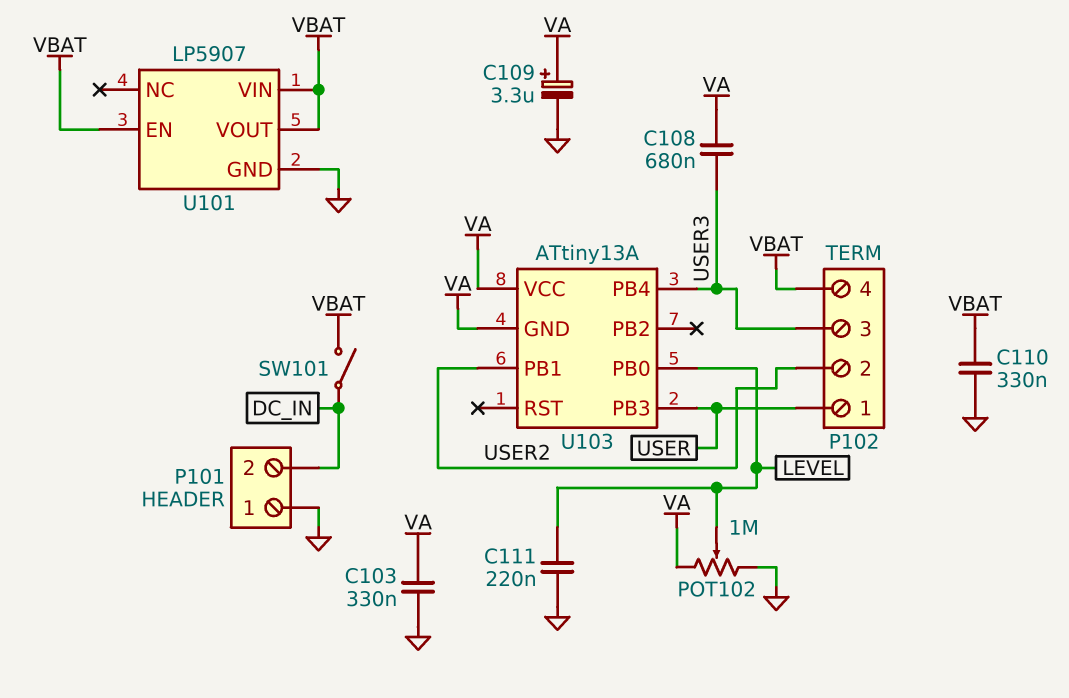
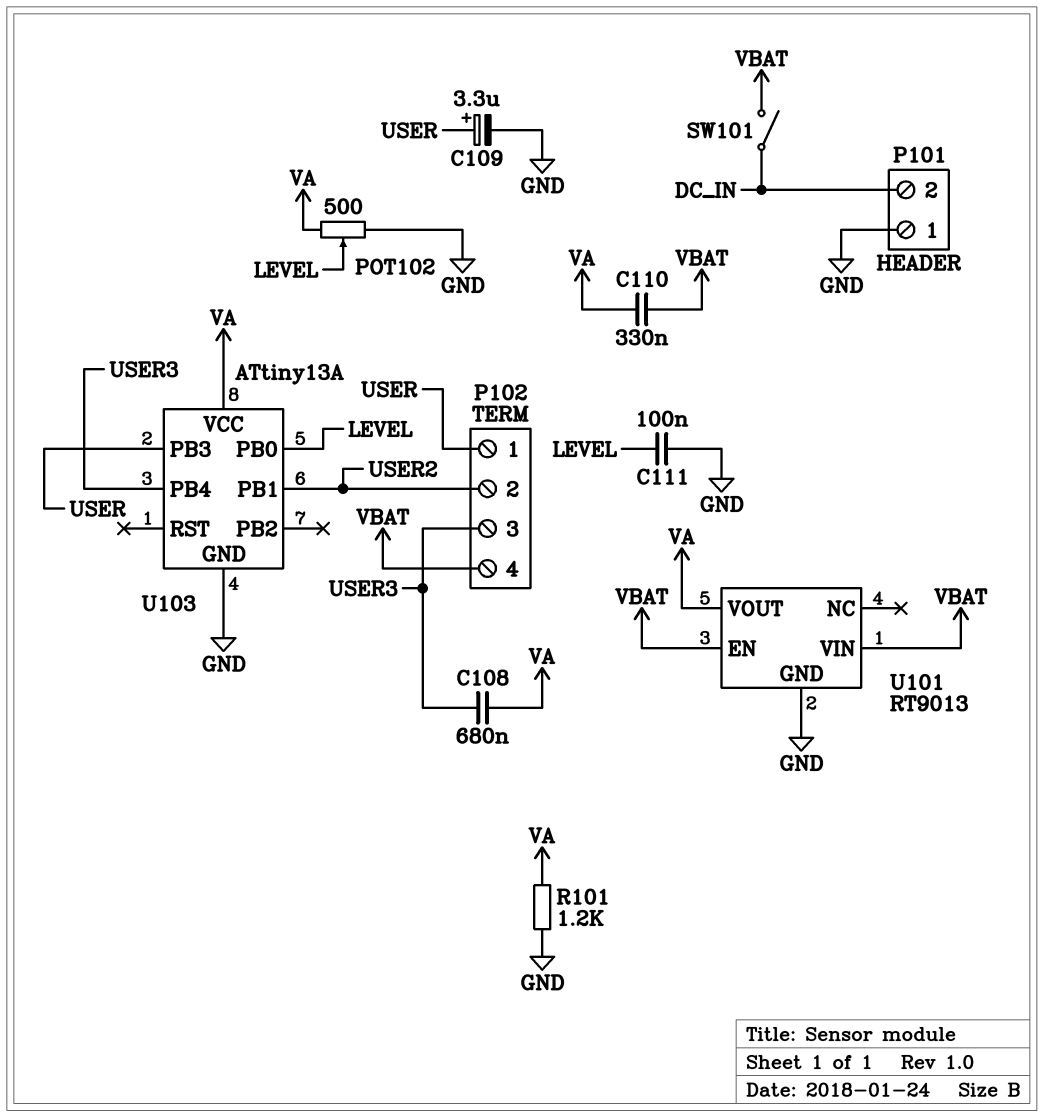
C103: 330nF (GND, VA) -> none
C109: 3.3uF (plus VA, minus GND) -> 3.3uF (plus USER, minus GND)
C110: 330nF (GND, VBAT) -> 330nF (VA, VBAT)
C111: 220nF (GND, LEVEL) -> 100nF (GND, LEVEL)
POT102: 1M (GND, VA, wiper LEVEL) -> 500 (GND, VA, wiper LEVEL)
R101: none -> 1.2k (GND, VA)
U101: LP5907 -> RT9013
U101 pin VOUT: VBAT -> VA
U103 pin GND: VA -> GND

